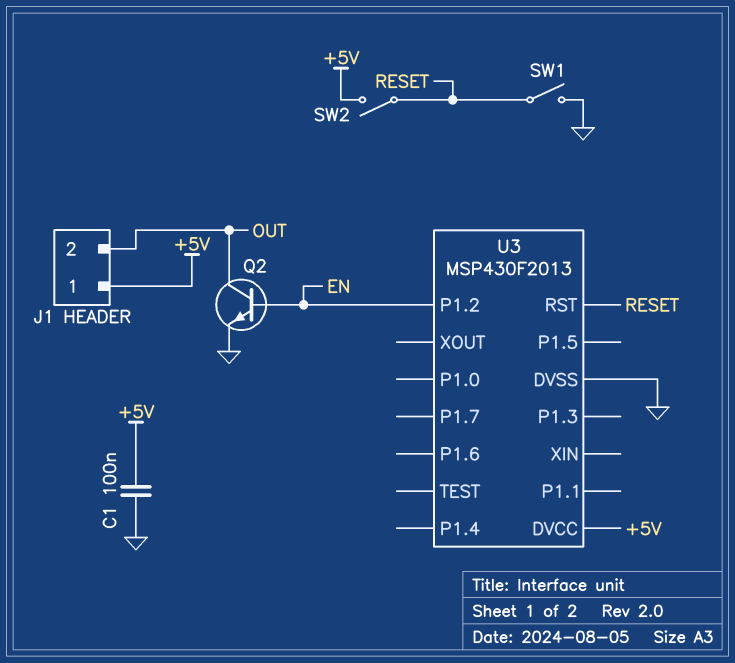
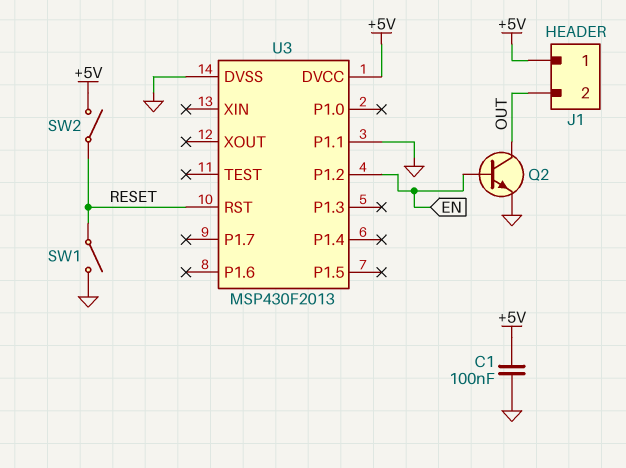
U3 pin P1.1: none -> GND

